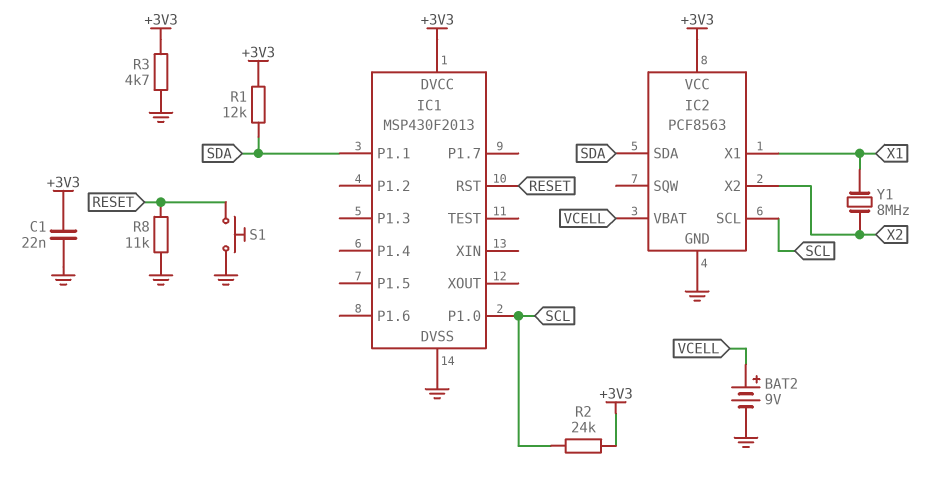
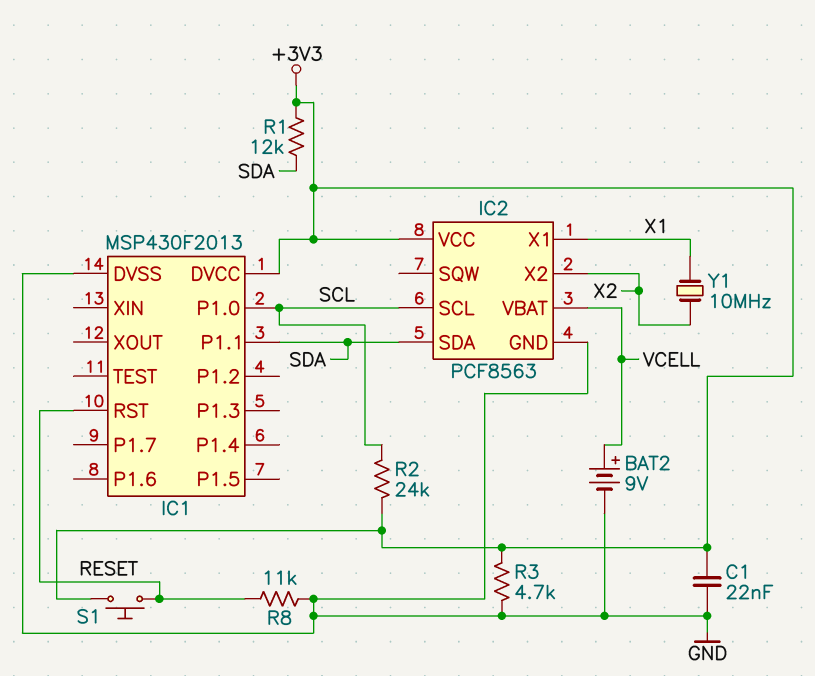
S1: button (GND, RESET) -> button (+3V3, RESET)
Y1: 8MHz (X1, X2) -> 10MHz (X1, X2)

